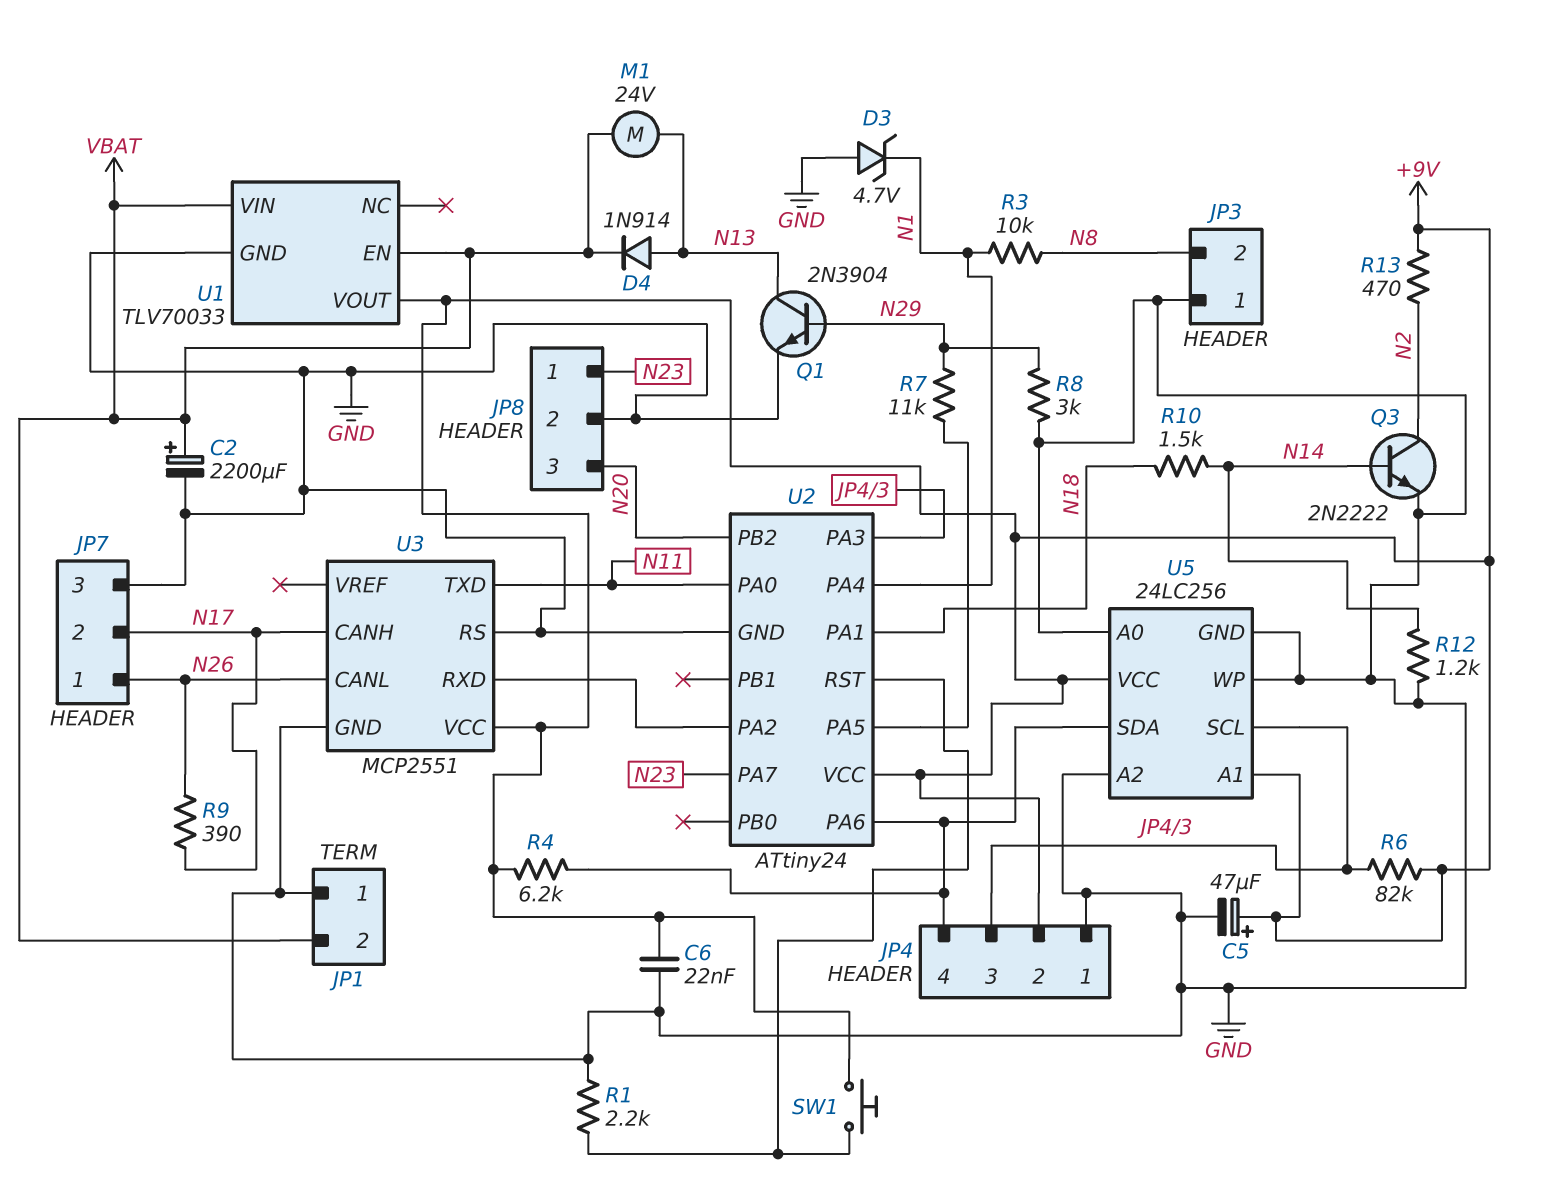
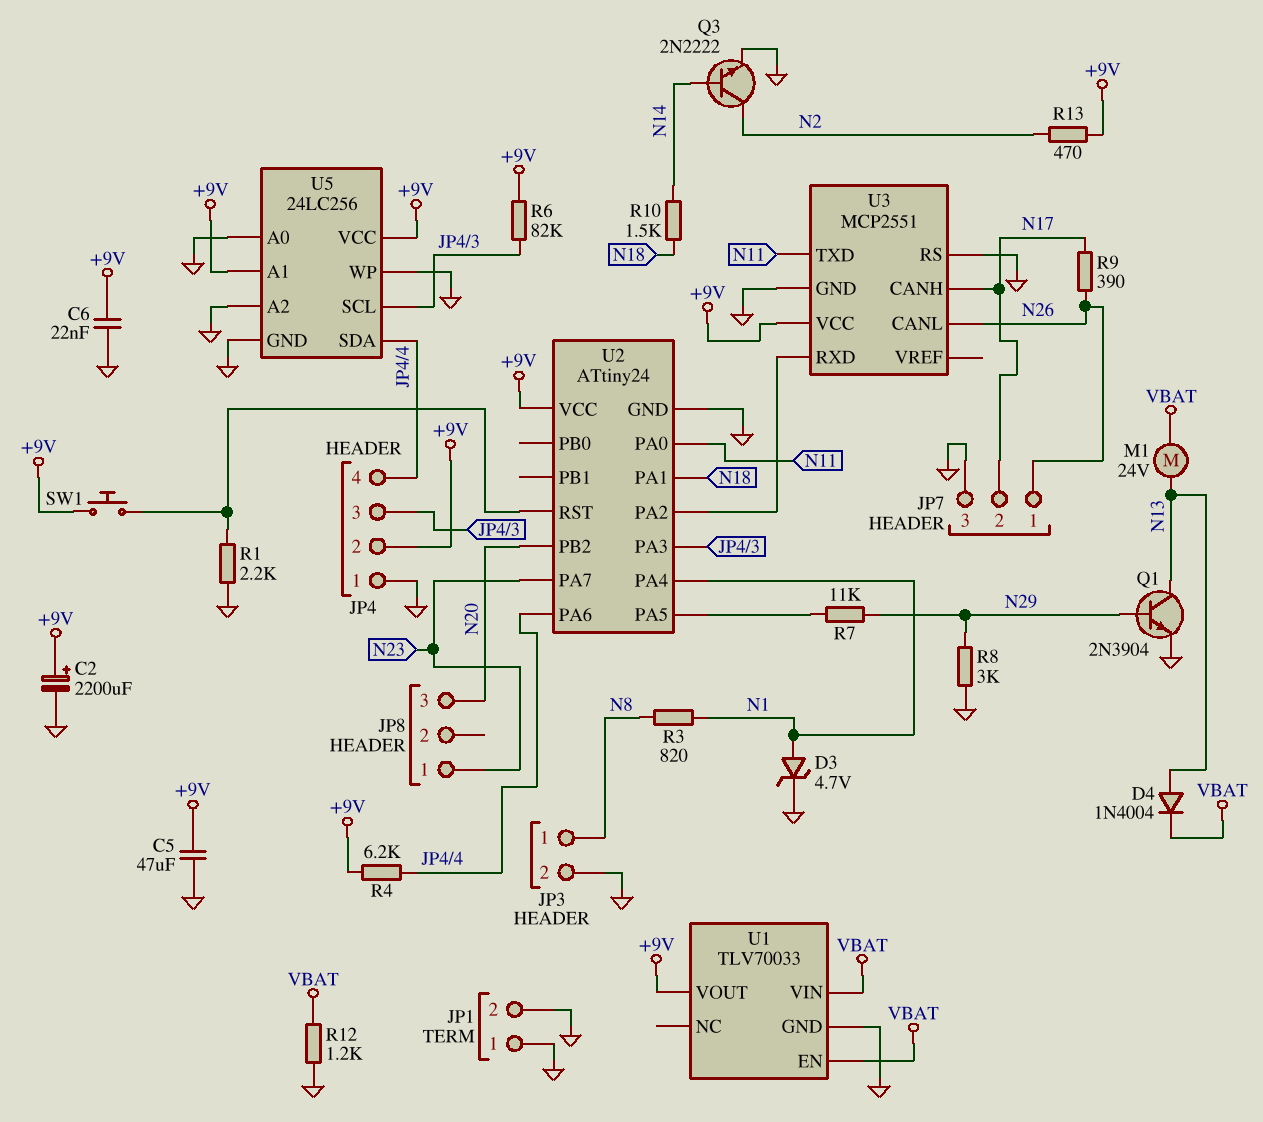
C2: 2200uF (plus VBAT, minus GND) -> 2200uF (plus +9V, minus GND)
C5: 47uF (plus +9V, minus GND) -> 47uF (+9V, GND)
D3: zener 4.7V (A GND, K N1) -> zener 4.7V (A N1, K GND)
D4: diode 1N914 (A N13, K VBAT) -> diode 1N4004 (A N13, K VBAT)
JP1 pin 2: VBAT -> GND
JP3 pin 1: GND -> N8
JP3 pin 2: N8 -> GND
JP8 pin 2: GND -> none
R3: 10k (N1, N8) -> 820 (N1, N8)
R12: 1.2k (GND, N14) -> 1.2k (GND, VBAT)

